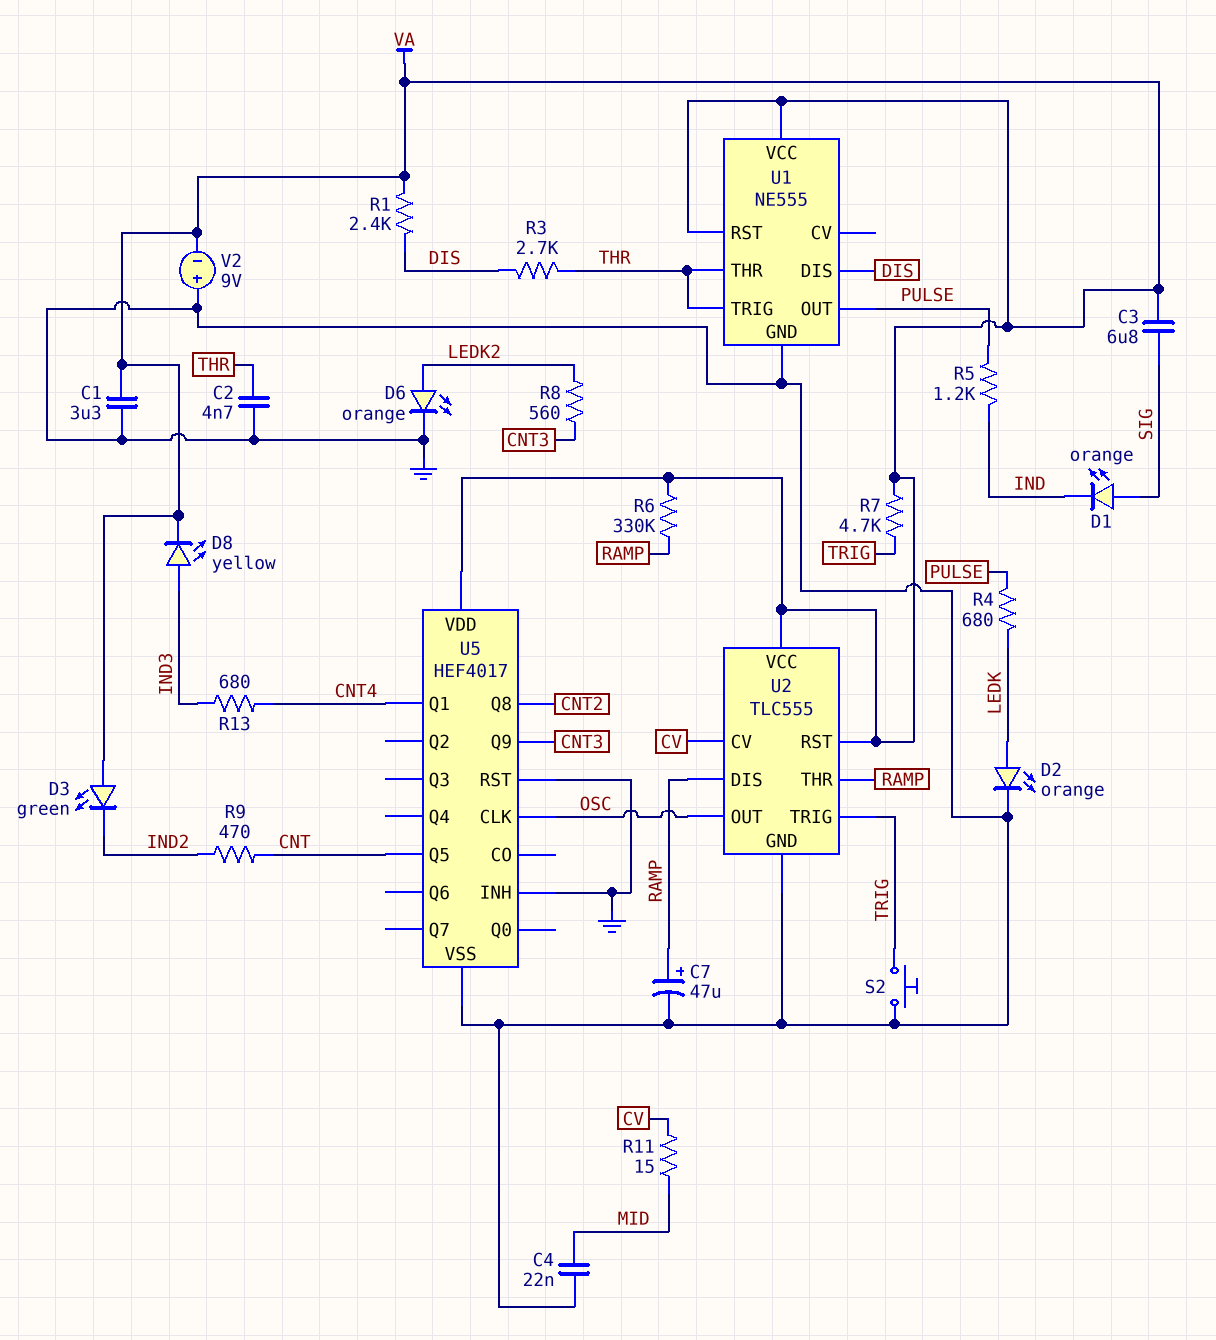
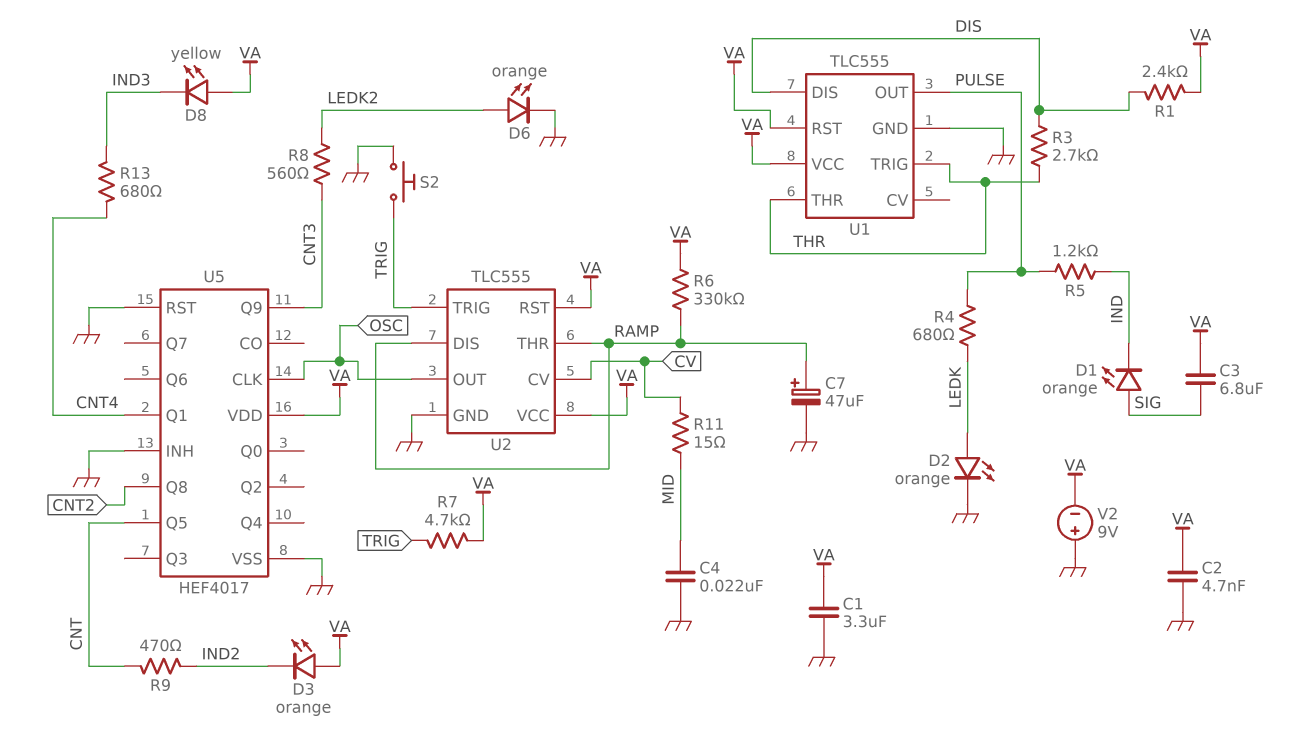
C2: 4.7nF (GND, THR) -> 4.7nF (GND, VA)
D3: LED green (A VA, K IND2) -> LED orange (A VA, K IND2)
D8: LED yellow (A IND3, K VA) -> LED yellow (A VA, K IND3)
U1: NE555 -> TLC555

